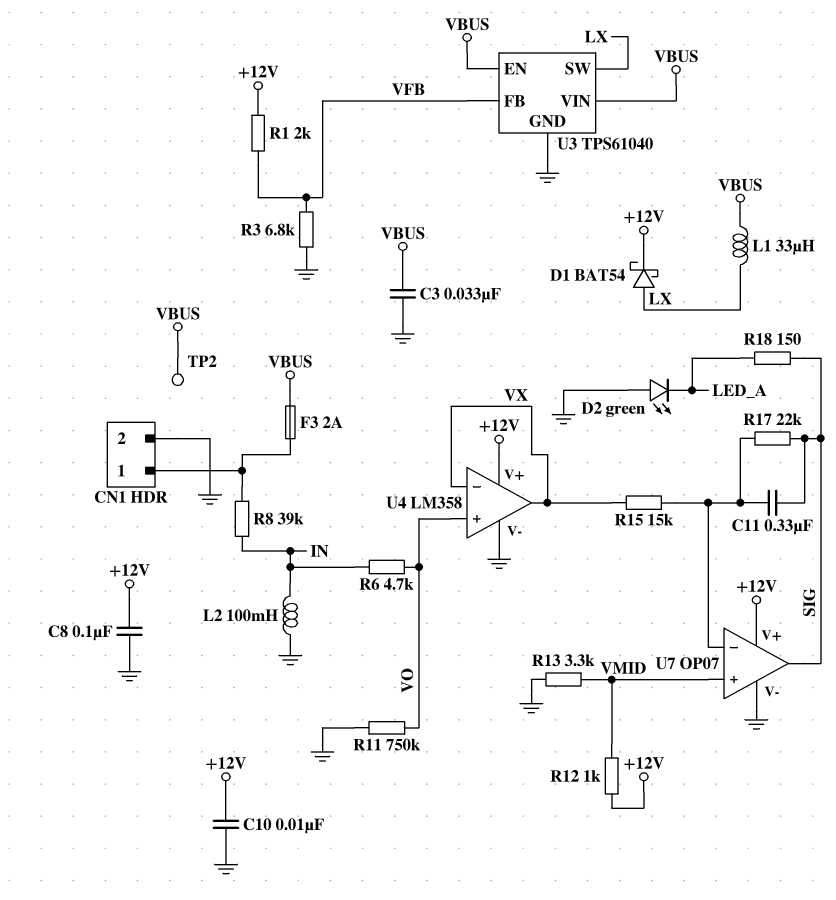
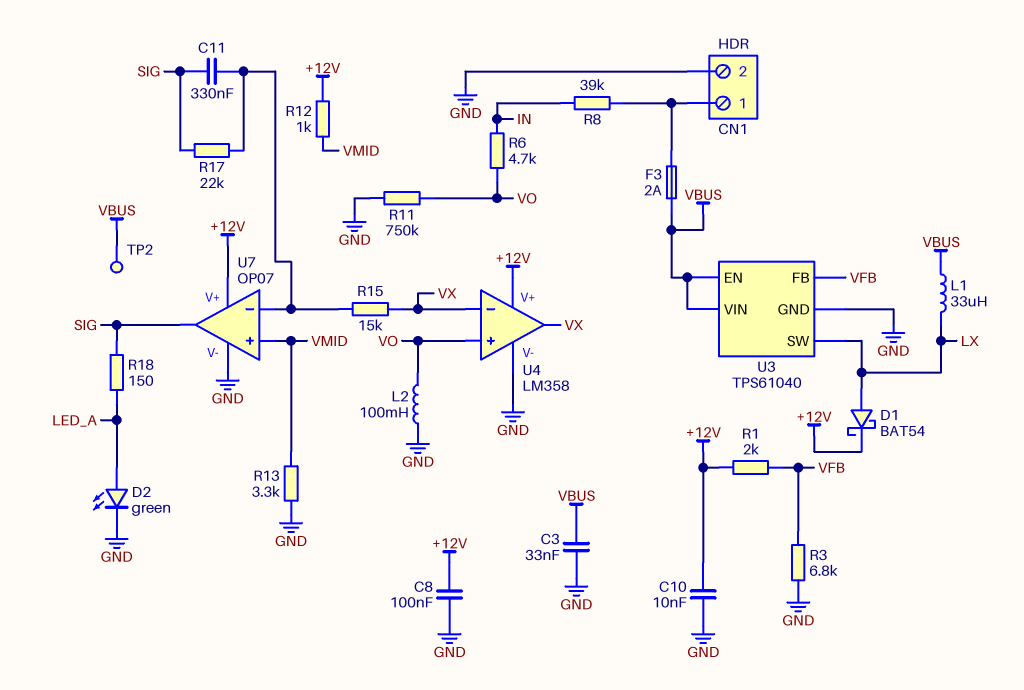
D2: LED green (A GND, K LED_A) -> LED green (A LED_A, K GND)
L2: 100mH (GND, IN) -> 100mH (GND, VO)

